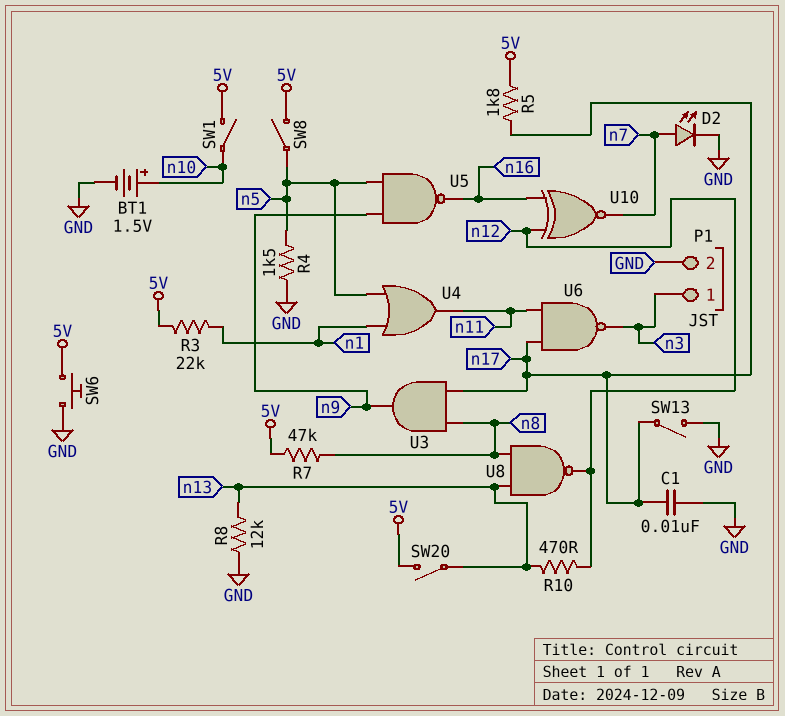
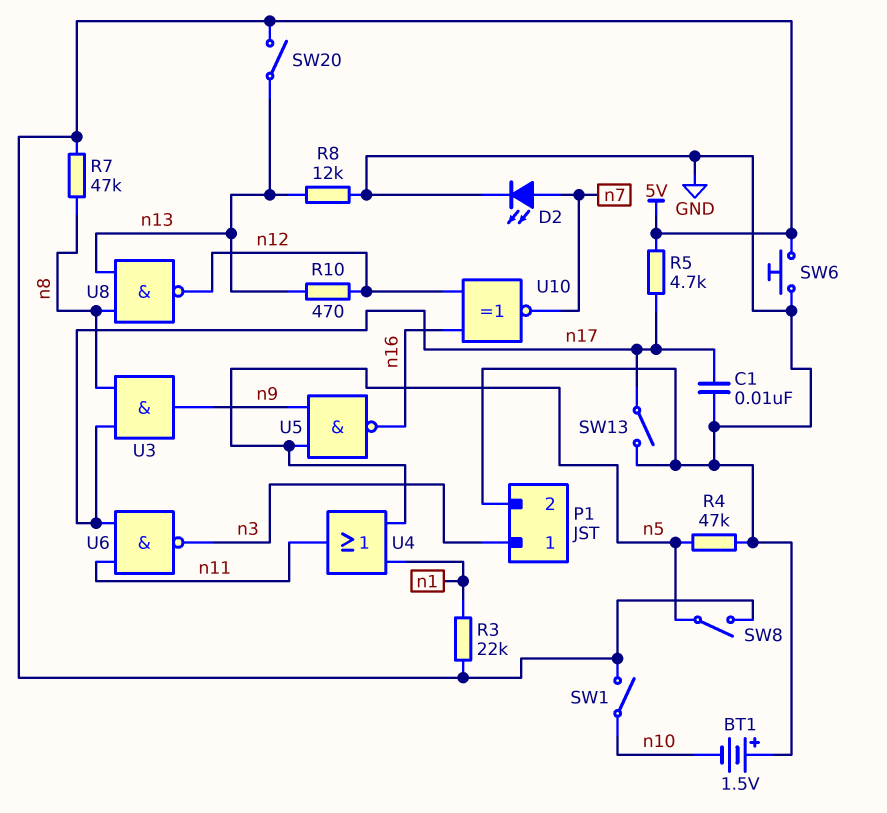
BT1: 1.5V (plus n10, minus GND) -> 1.5V (plus GND, minus n10)
R4: 1.5k (GND, n5) -> 47k (GND, n5)
R5: 1.8k (5V, n17) -> 4.7k (5V, n17)

